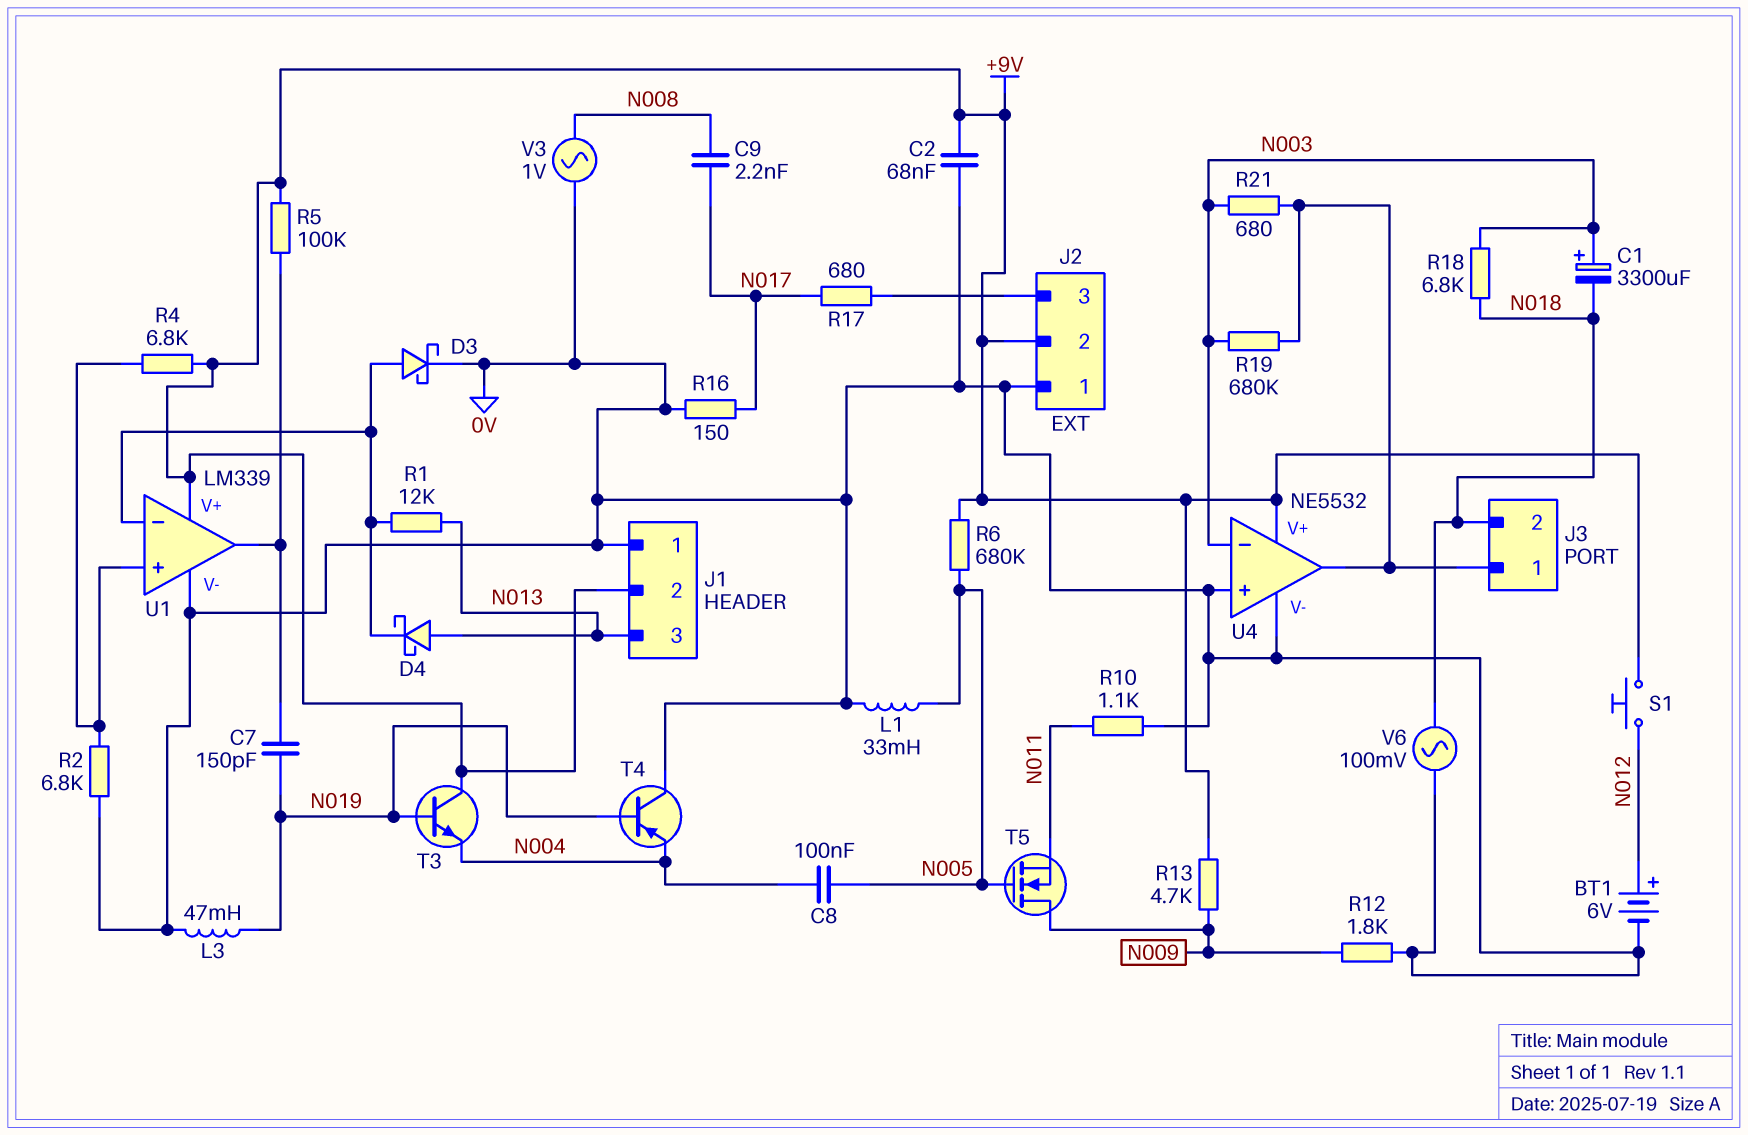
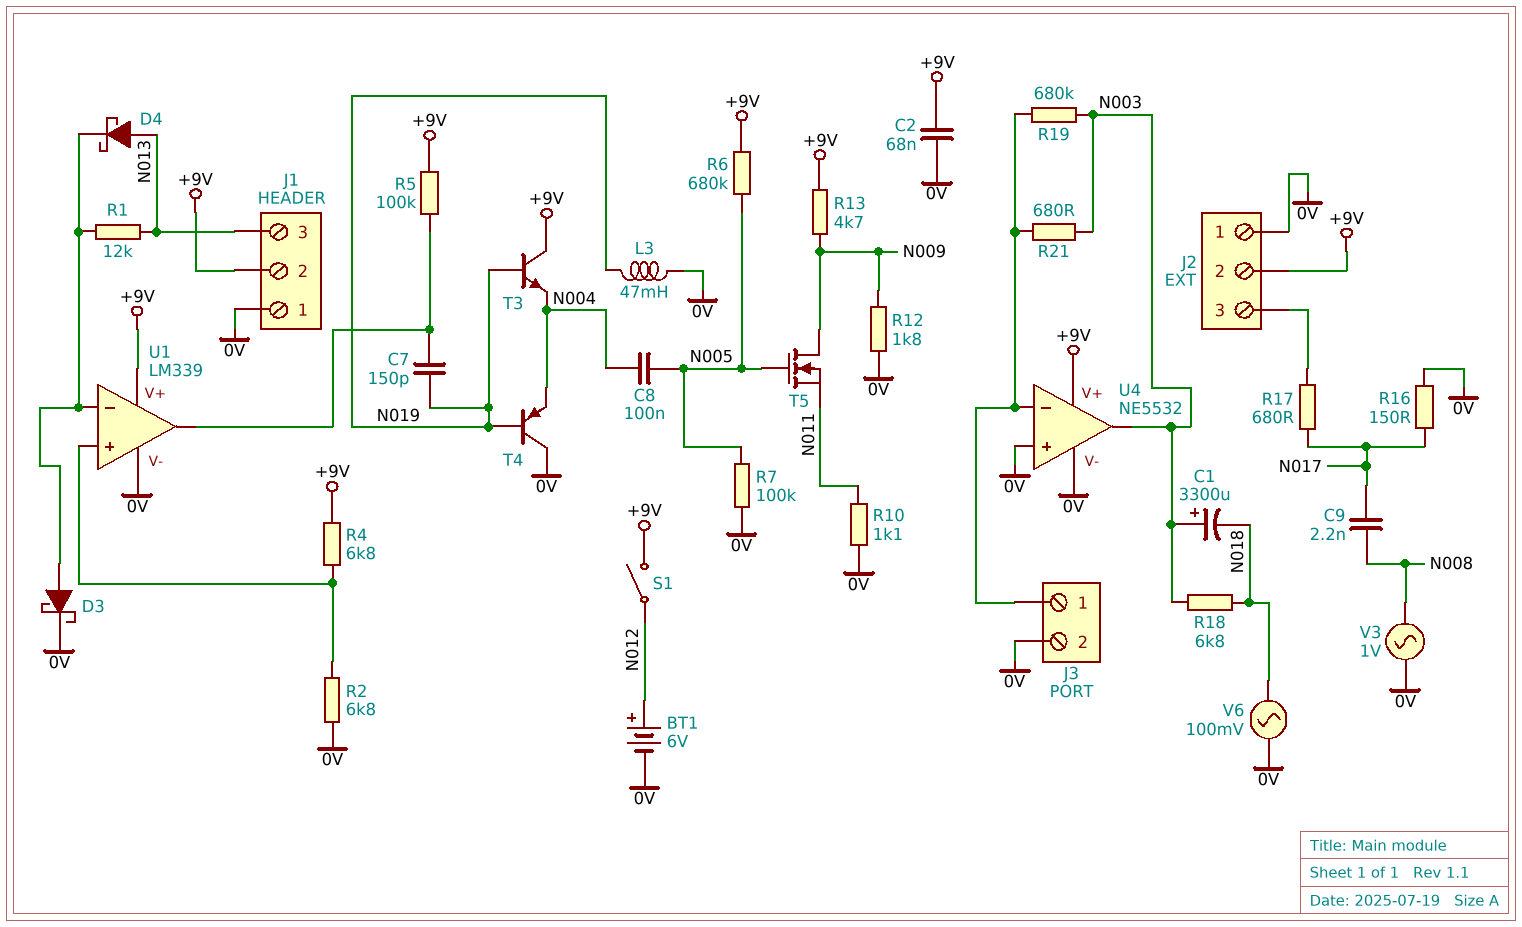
J3 pin 2: N018 -> 0V
L1: 33mH (0V, N005) -> none
R7: none -> 100k (0V, N005)
S1: button (+9V, N012) -> switch (+9V, N012)
U4 pin in-: N003 -> J3/1
U4 pin out: J3/1 -> N003

